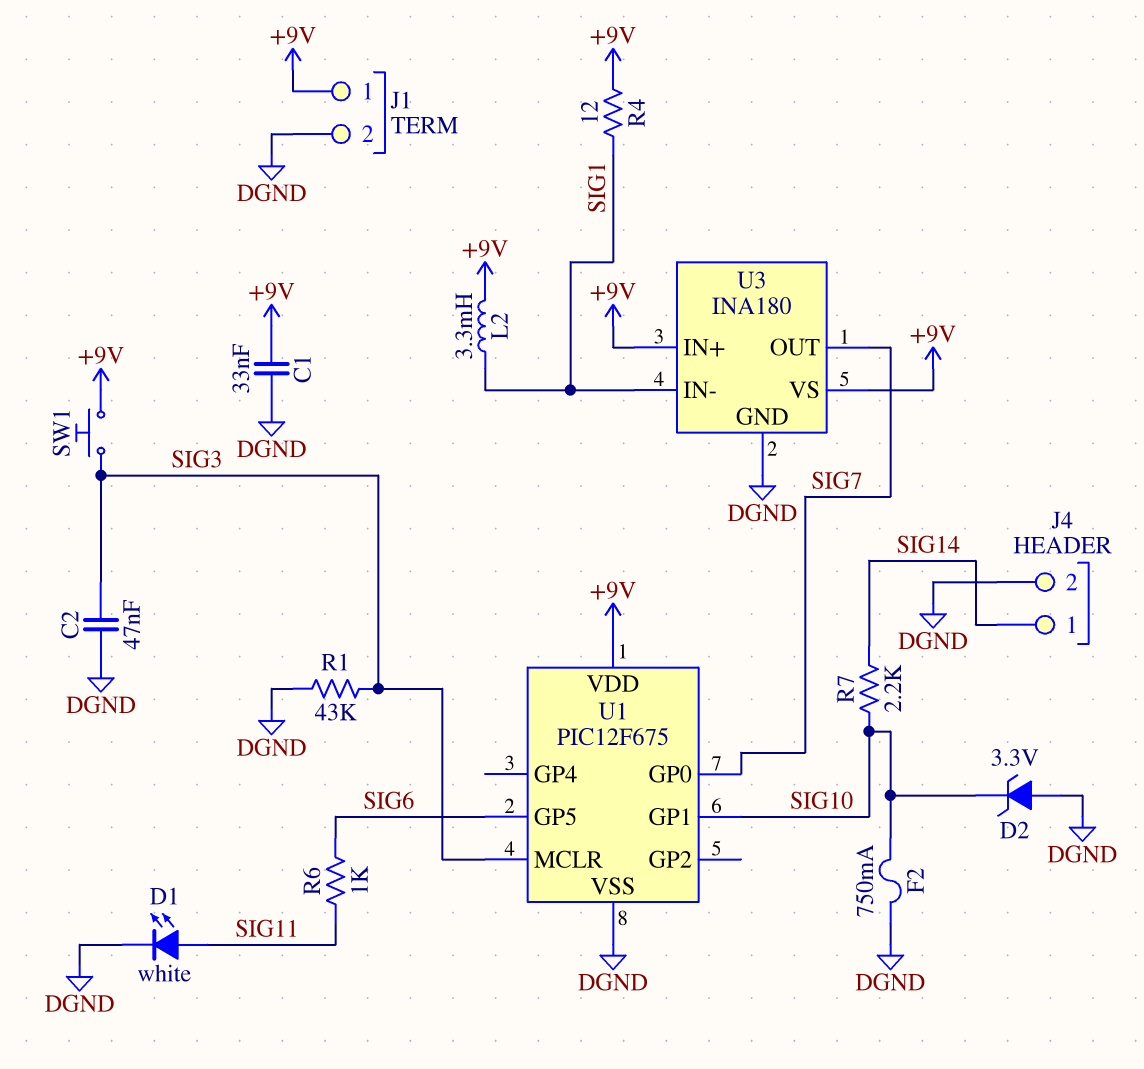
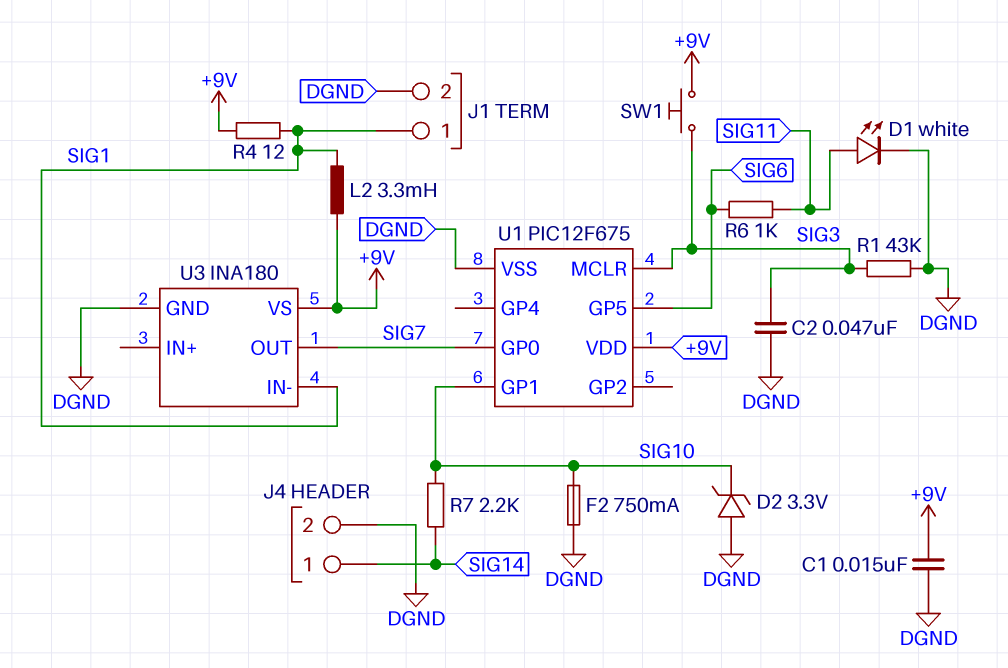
C1: 33nF (+9V, DGND) -> 15nF (+9V, DGND)
J1 pin 1: +9V -> SIG1
U3 pin IN+: +9V -> none

